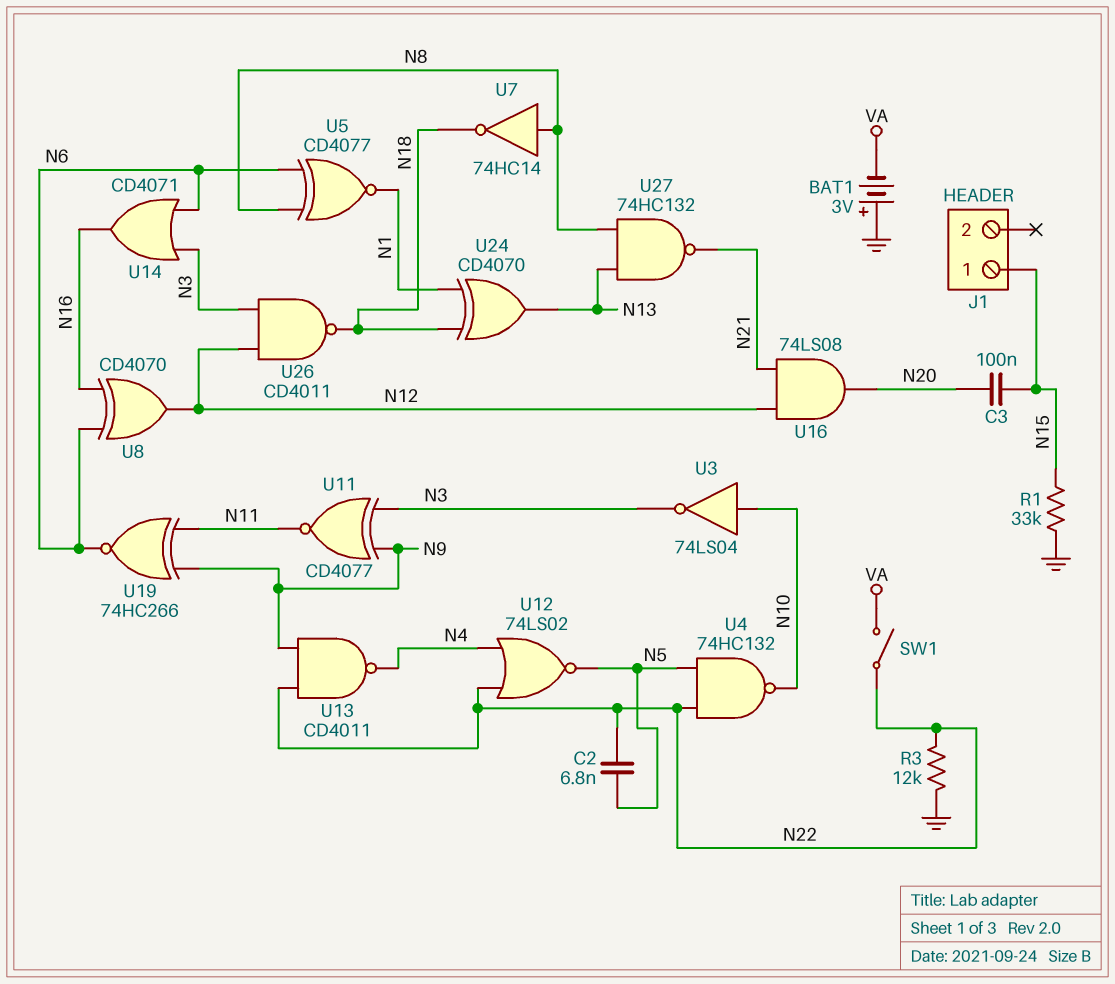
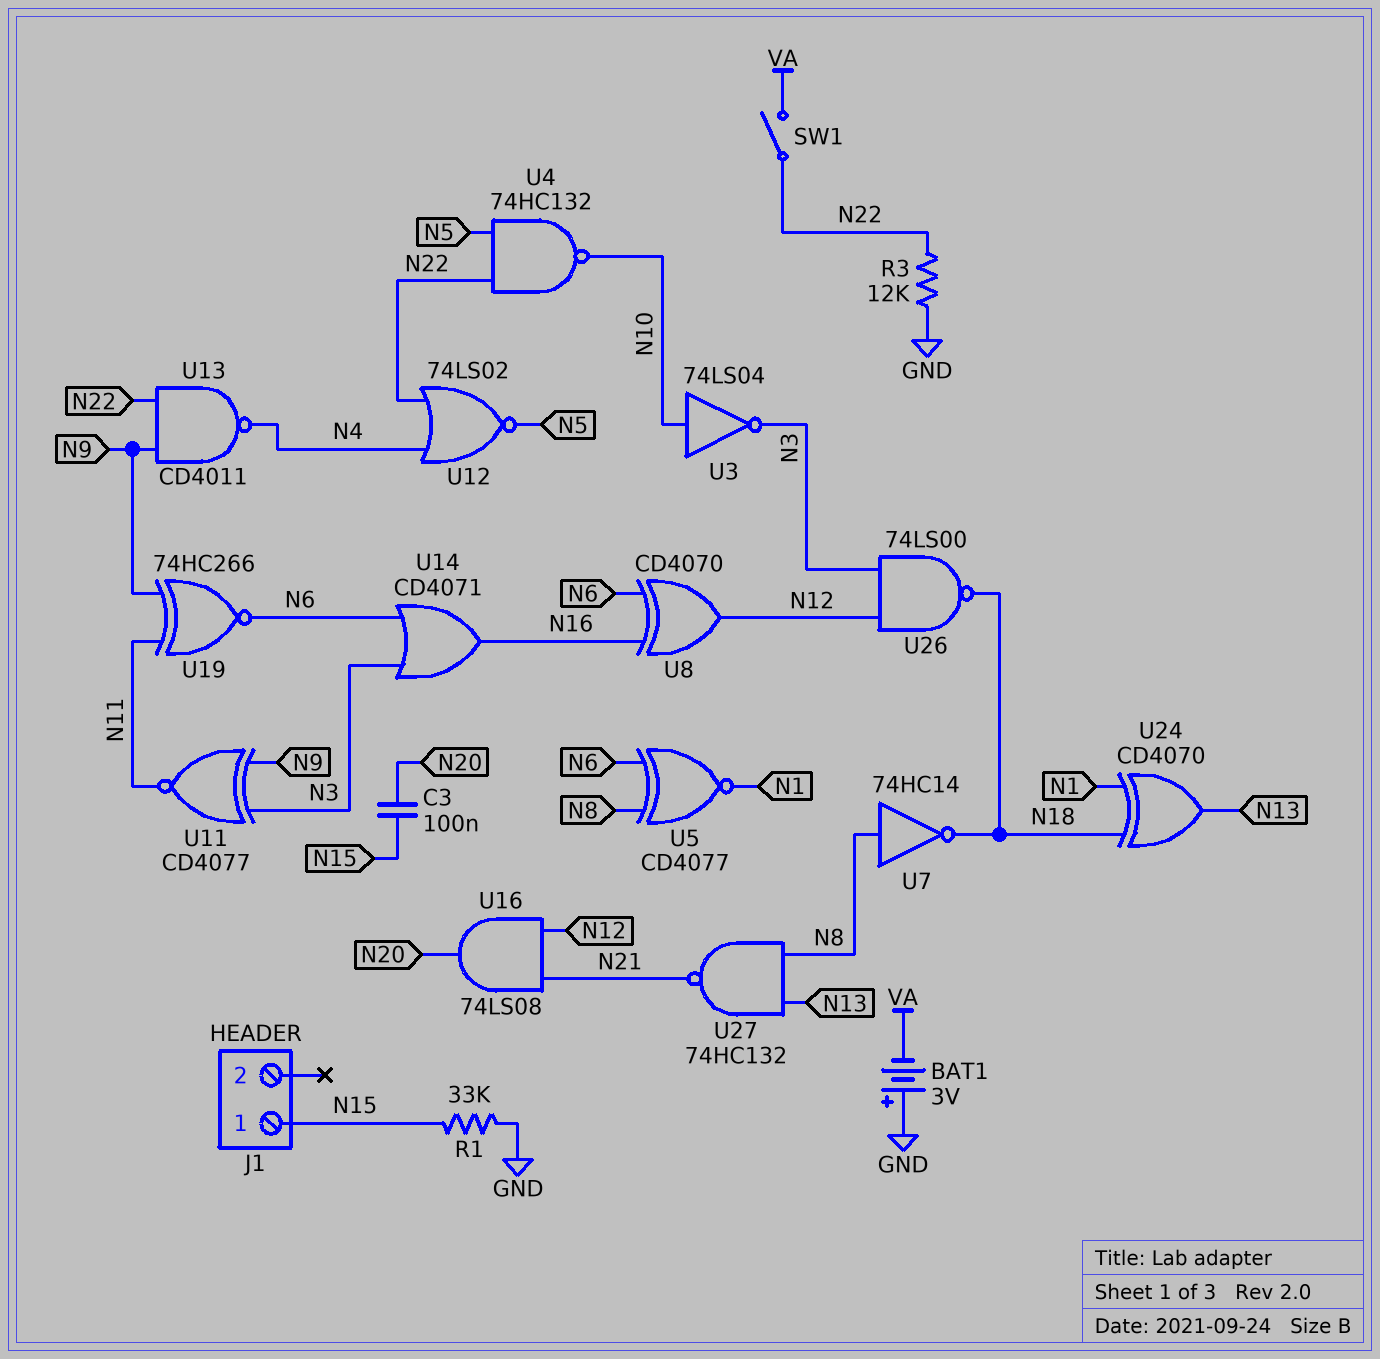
C2: 6.8nF (N5, N22) -> none
U26: NAND CD4011 (in N3, in N12, out N18) -> NAND 74LS00 (in N3, in N12, out N18)

